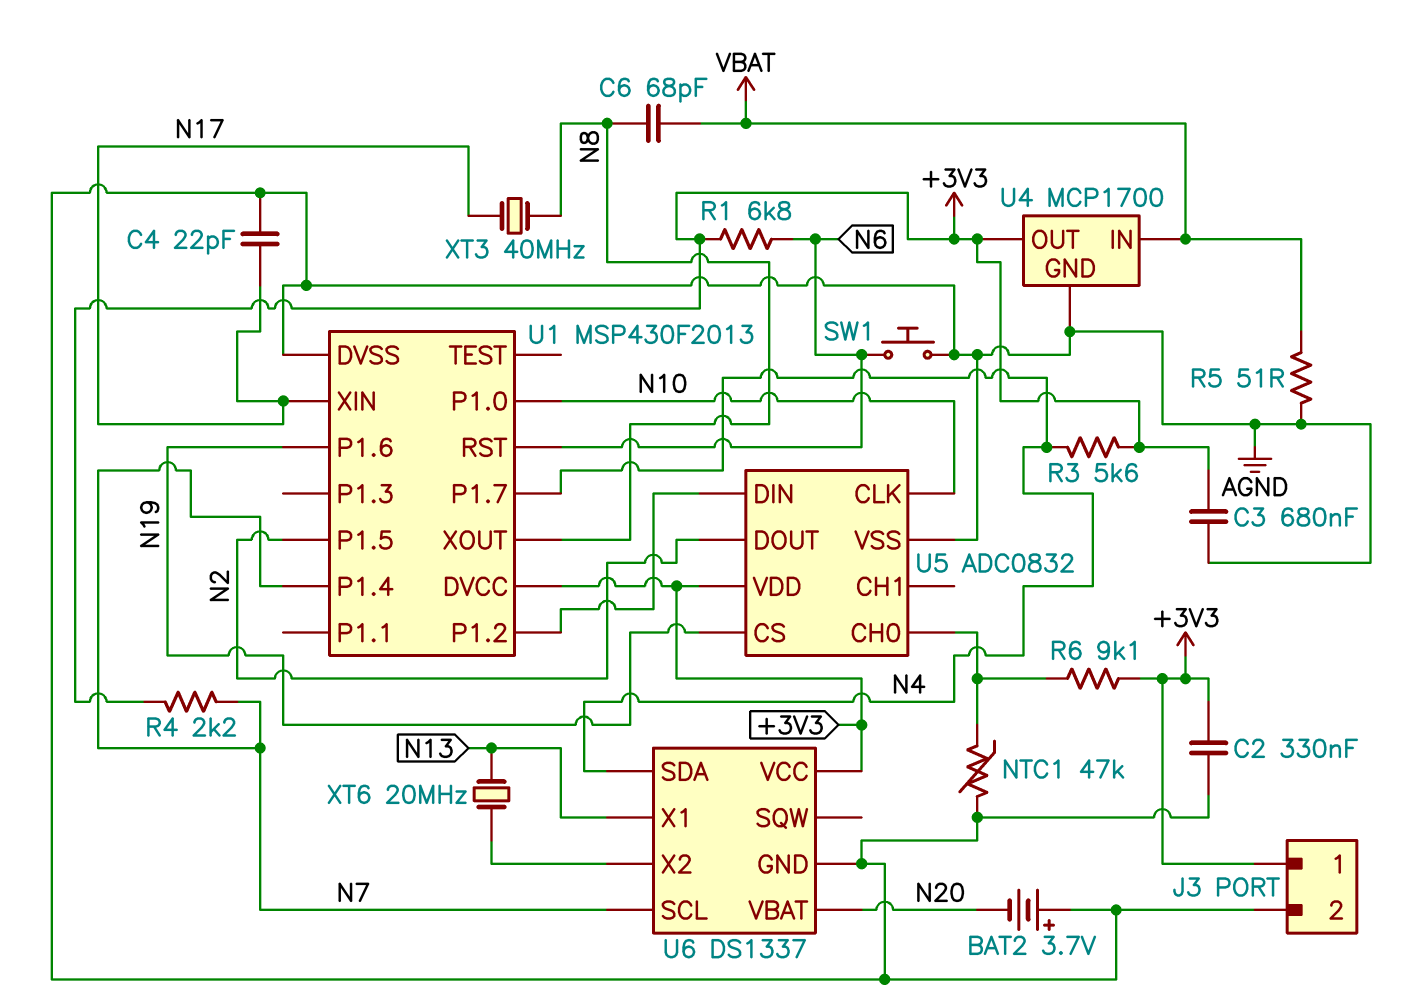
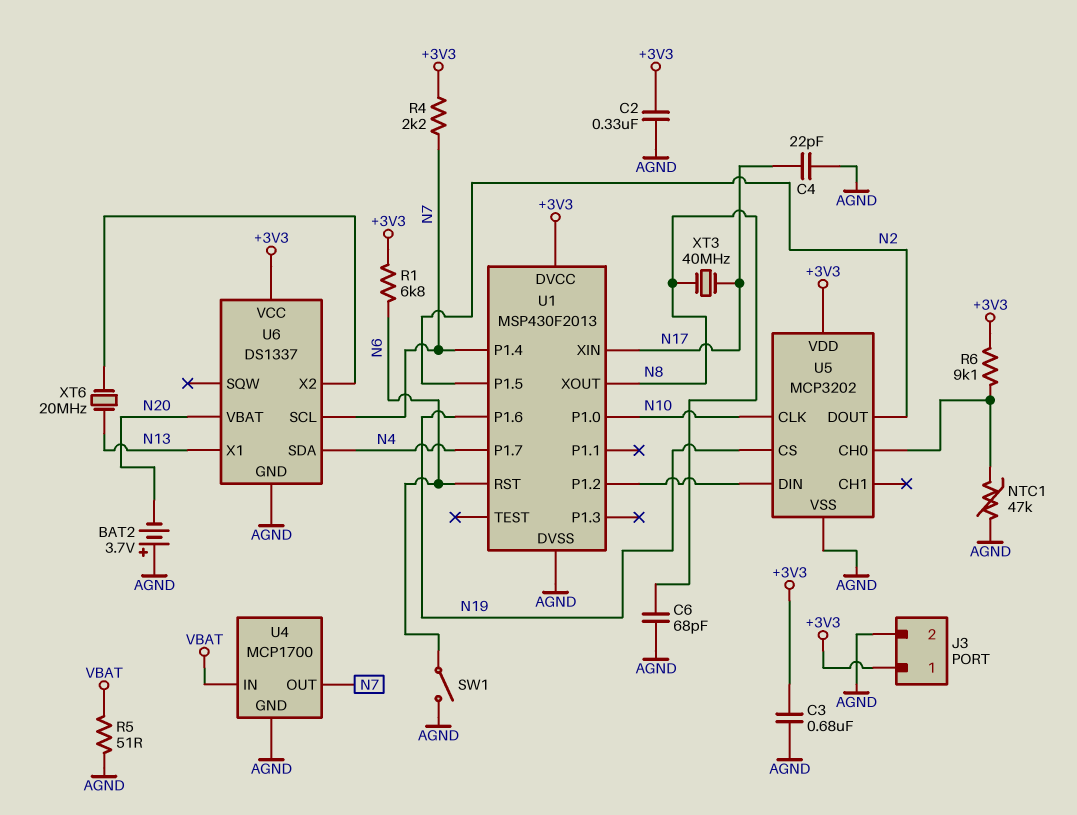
C6: 68pF (N8, VBAT) -> 68pF (AGND, N8)
R3: 5.6k (+3V3, N4) -> none
SW1: button (AGND, N6) -> switch (AGND, N6)
U4 pin OUT: +3V3 -> N7
U5: ADC0832 -> MCP3202

